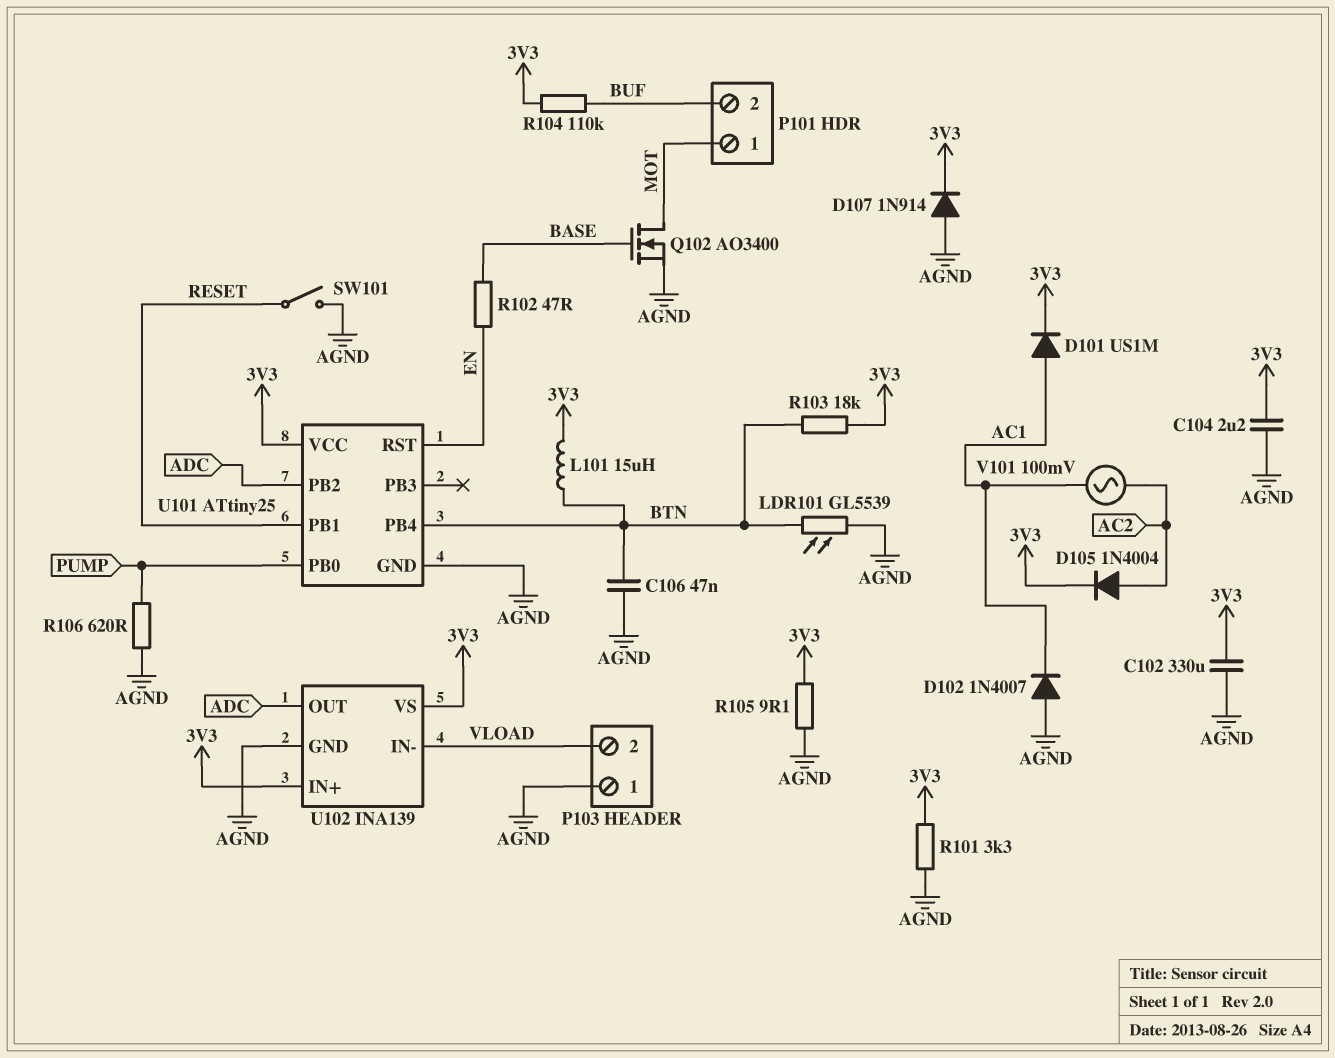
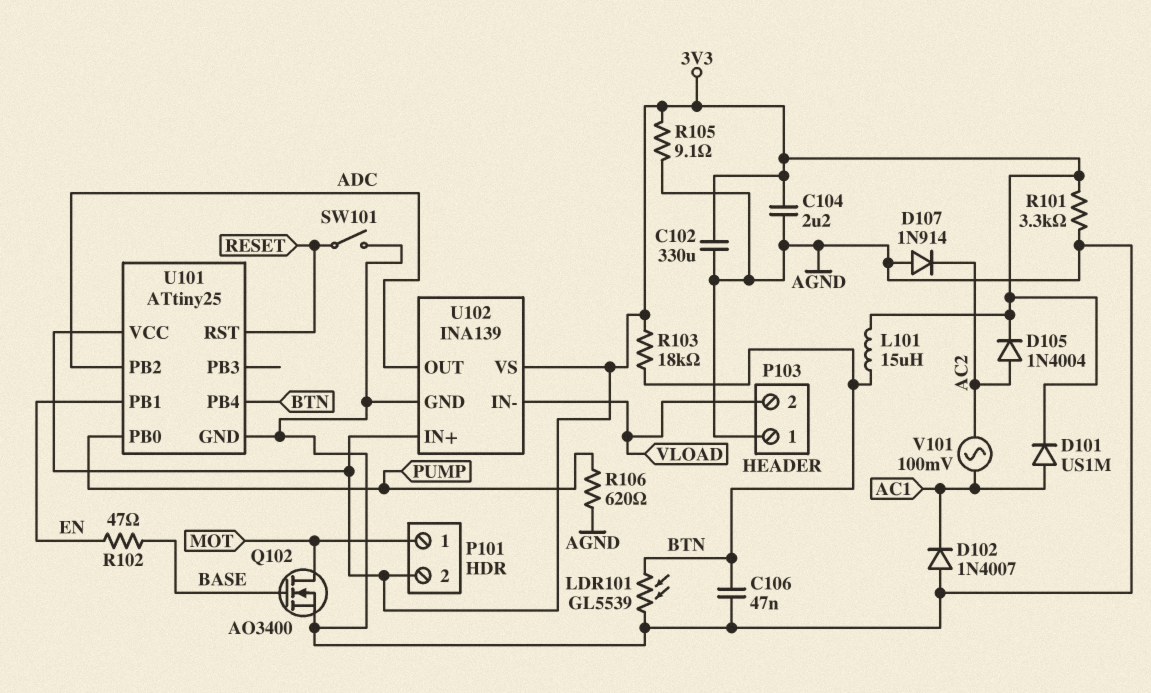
D107: diode 1N914 (A AGND, K 3V3) -> diode 1N914 (A AGND, K AC2)
P101 pin 2: BUF -> 3V3
R104: 110k (3V3, BUF) -> none
U101 pin PB1: RESET -> EN
U101 pin RST: EN -> RESET

